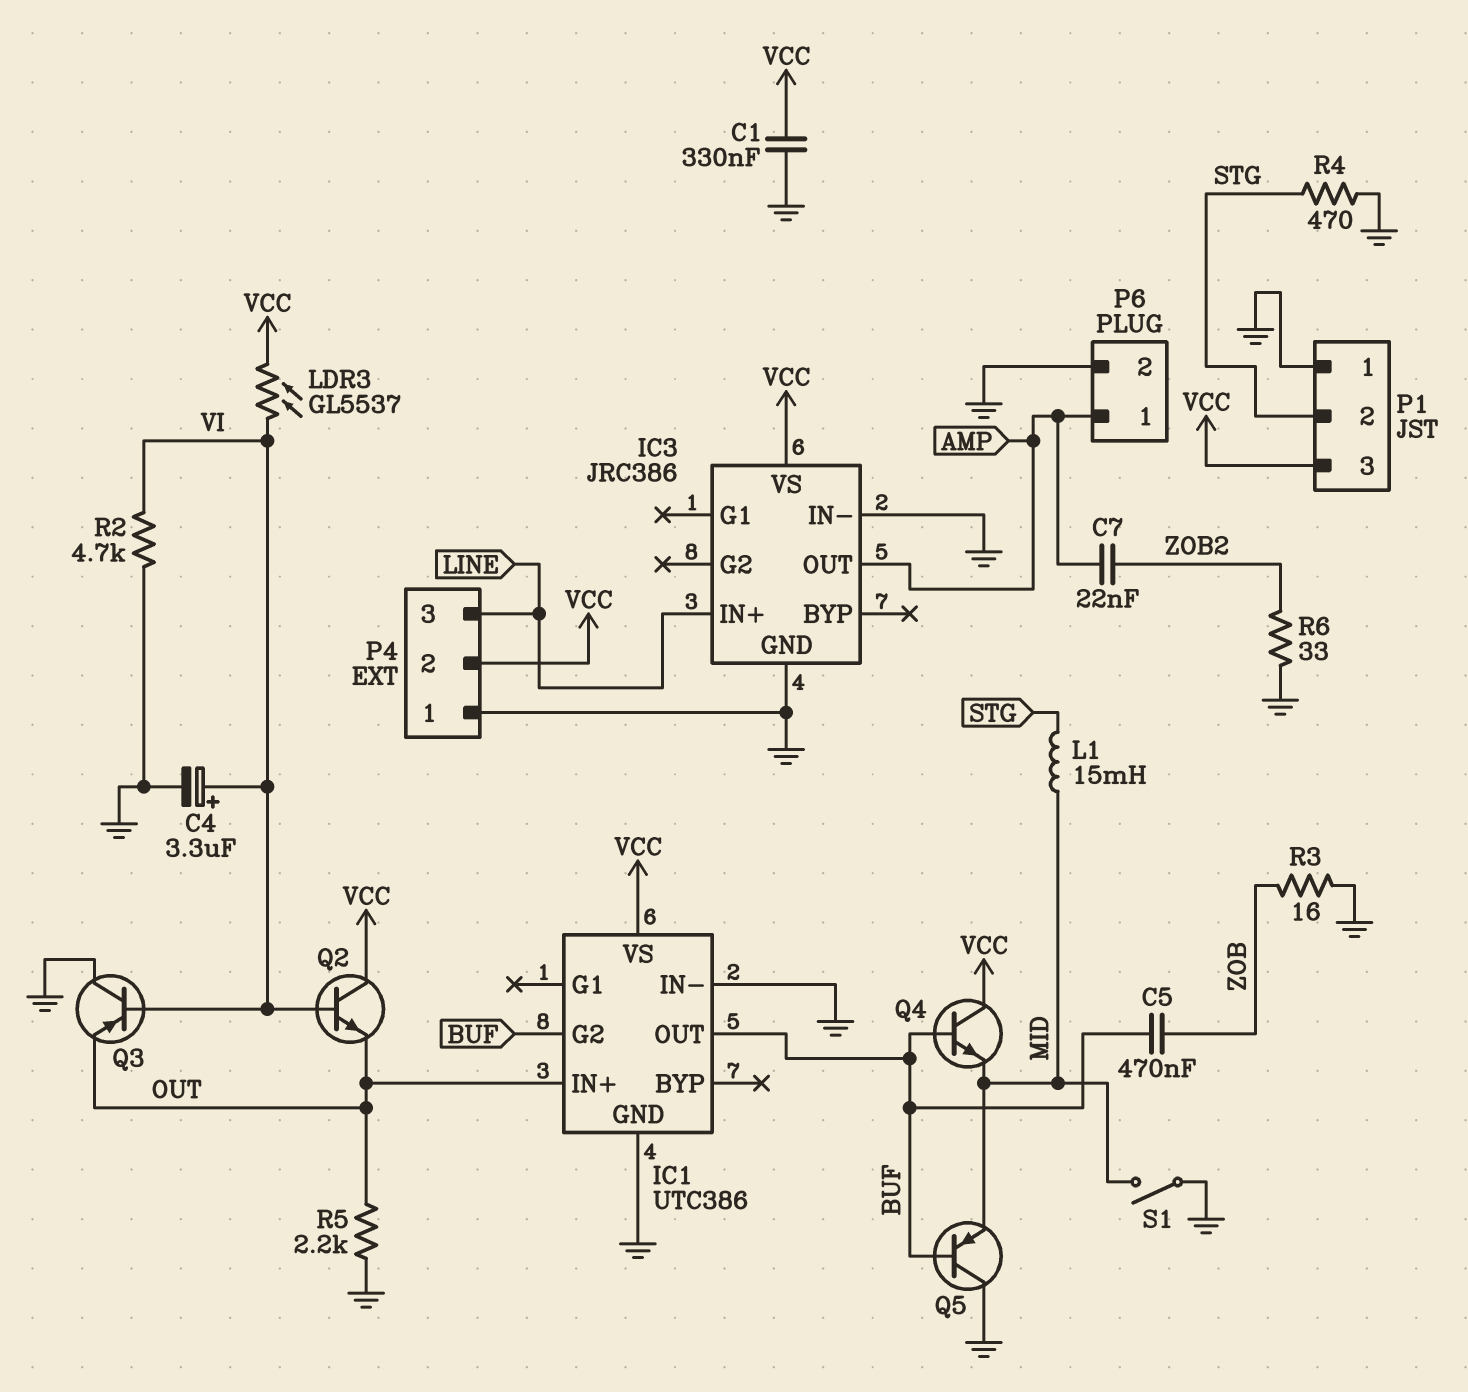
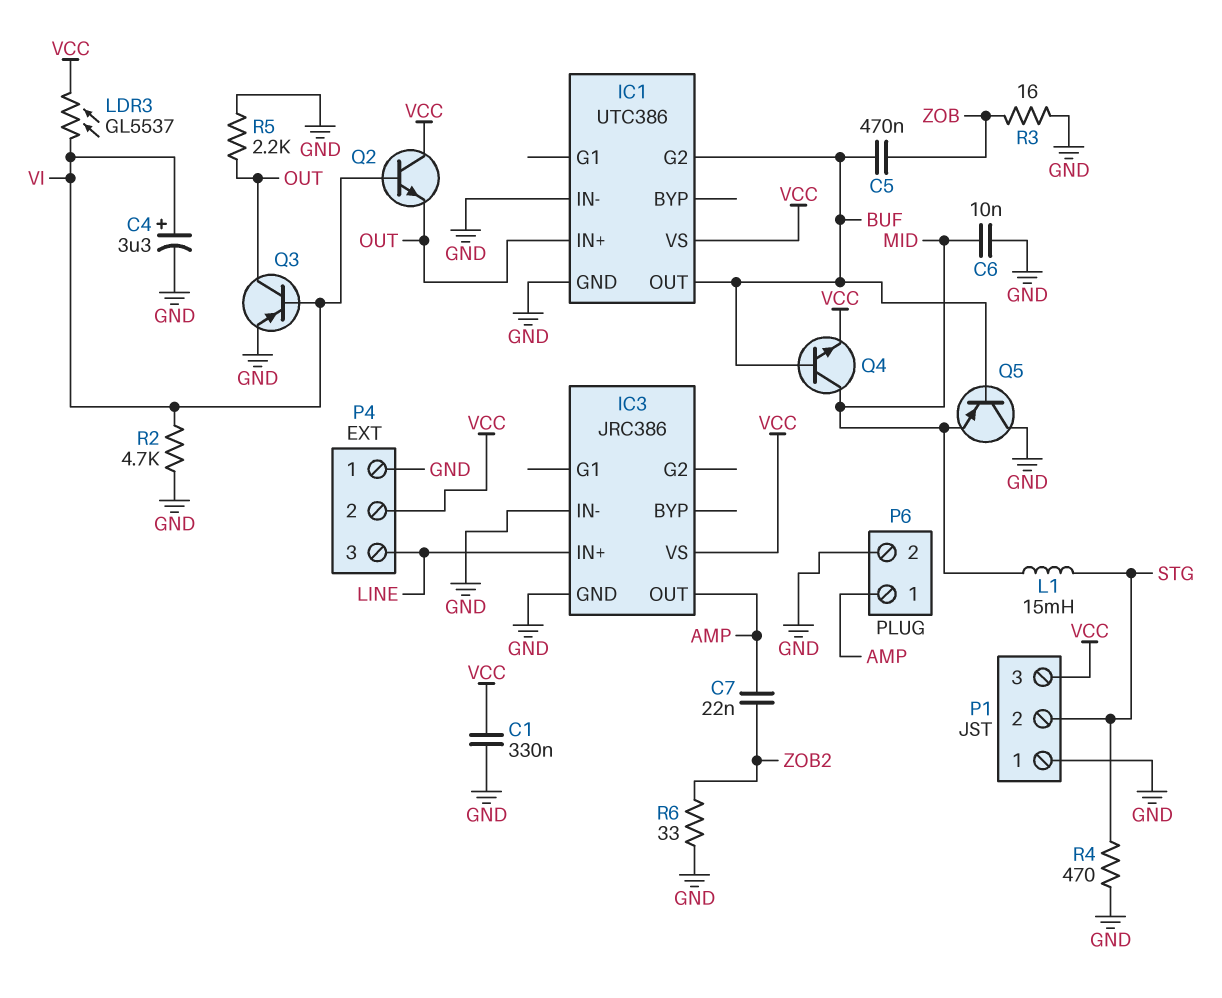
C6: none -> 10nF (GND, MID)
Q3: PNP (B VI, C GND, E OUT) -> PNP (B VI, C OUT, E GND)
Q4: NPN (B BUF, C VCC, E MID) -> NPN (B BUF, C MID, E VCC)
S1: switch (GND, MID) -> none

